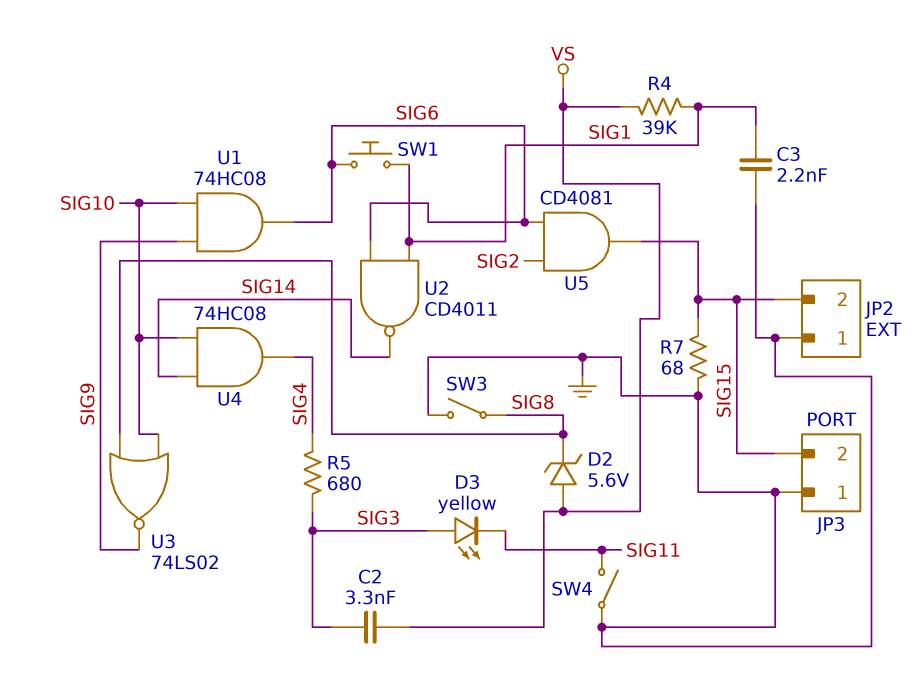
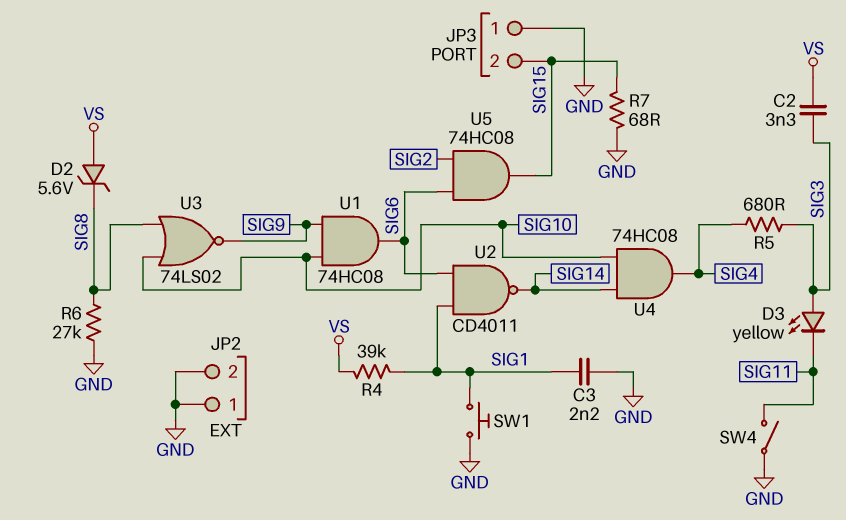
JP2 pin 2: SIG15 -> GND
R6: none -> 27k (GND, SIG8)
SW1: button (SIG1, SIG6) -> button (GND, SIG1)
SW3: switch (GND, SIG8) -> none
U5: AND CD4081 (in SIG2, in SIG6, out SIG15) -> AND 74HC08 (in SIG2, in SIG6, out SIG15)

